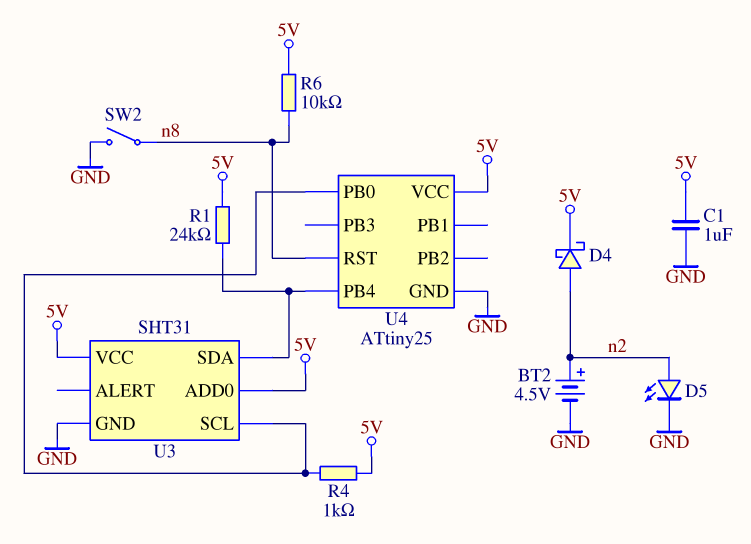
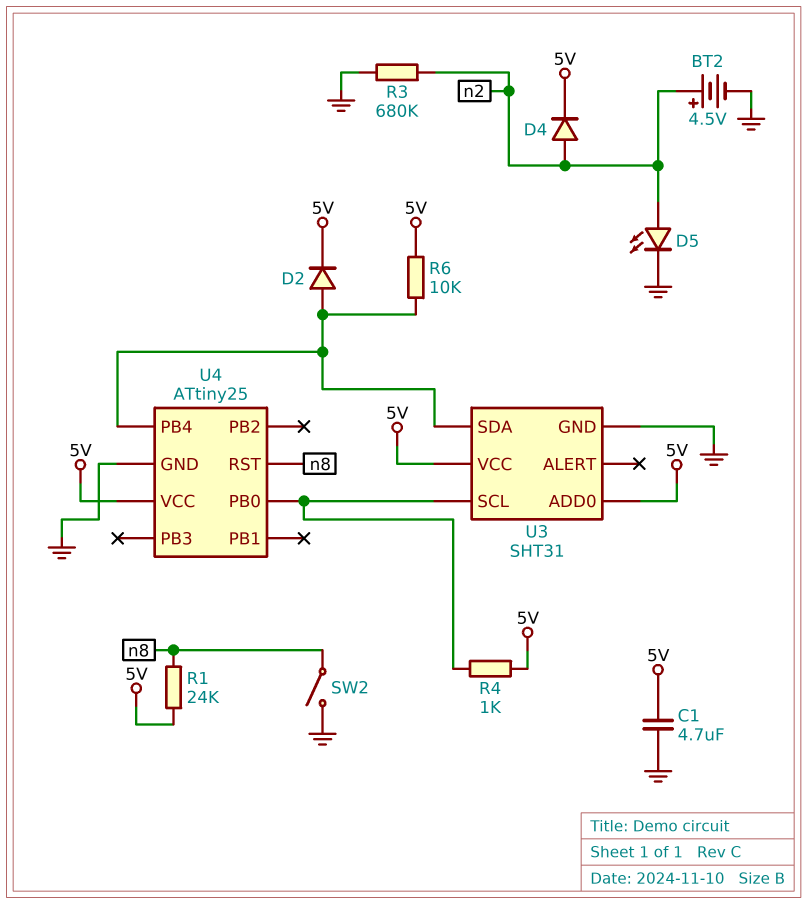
C1: 1uF (5V, GND) -> 4.7uF (5V, GND)
D2: none -> diode (A U3/SDA, K 5V)
D4: schottky (A n2, K 5V) -> diode (A n2, K 5V)
R1: 24k (5V, U3/SDA) -> 24k (5V, n8)
R3: none -> 680k (GND, n2)
R6: 10k (5V, n8) -> 10k (5V, U3/SDA)

